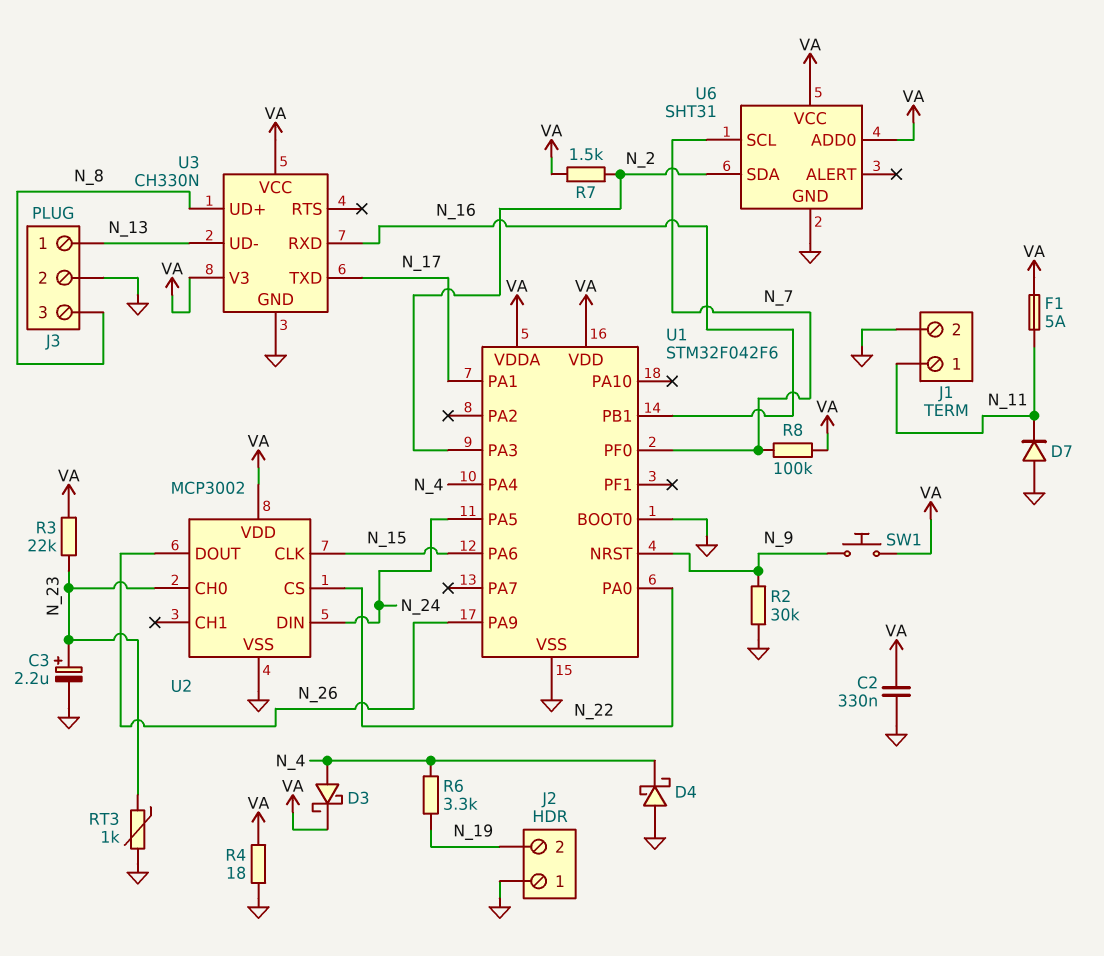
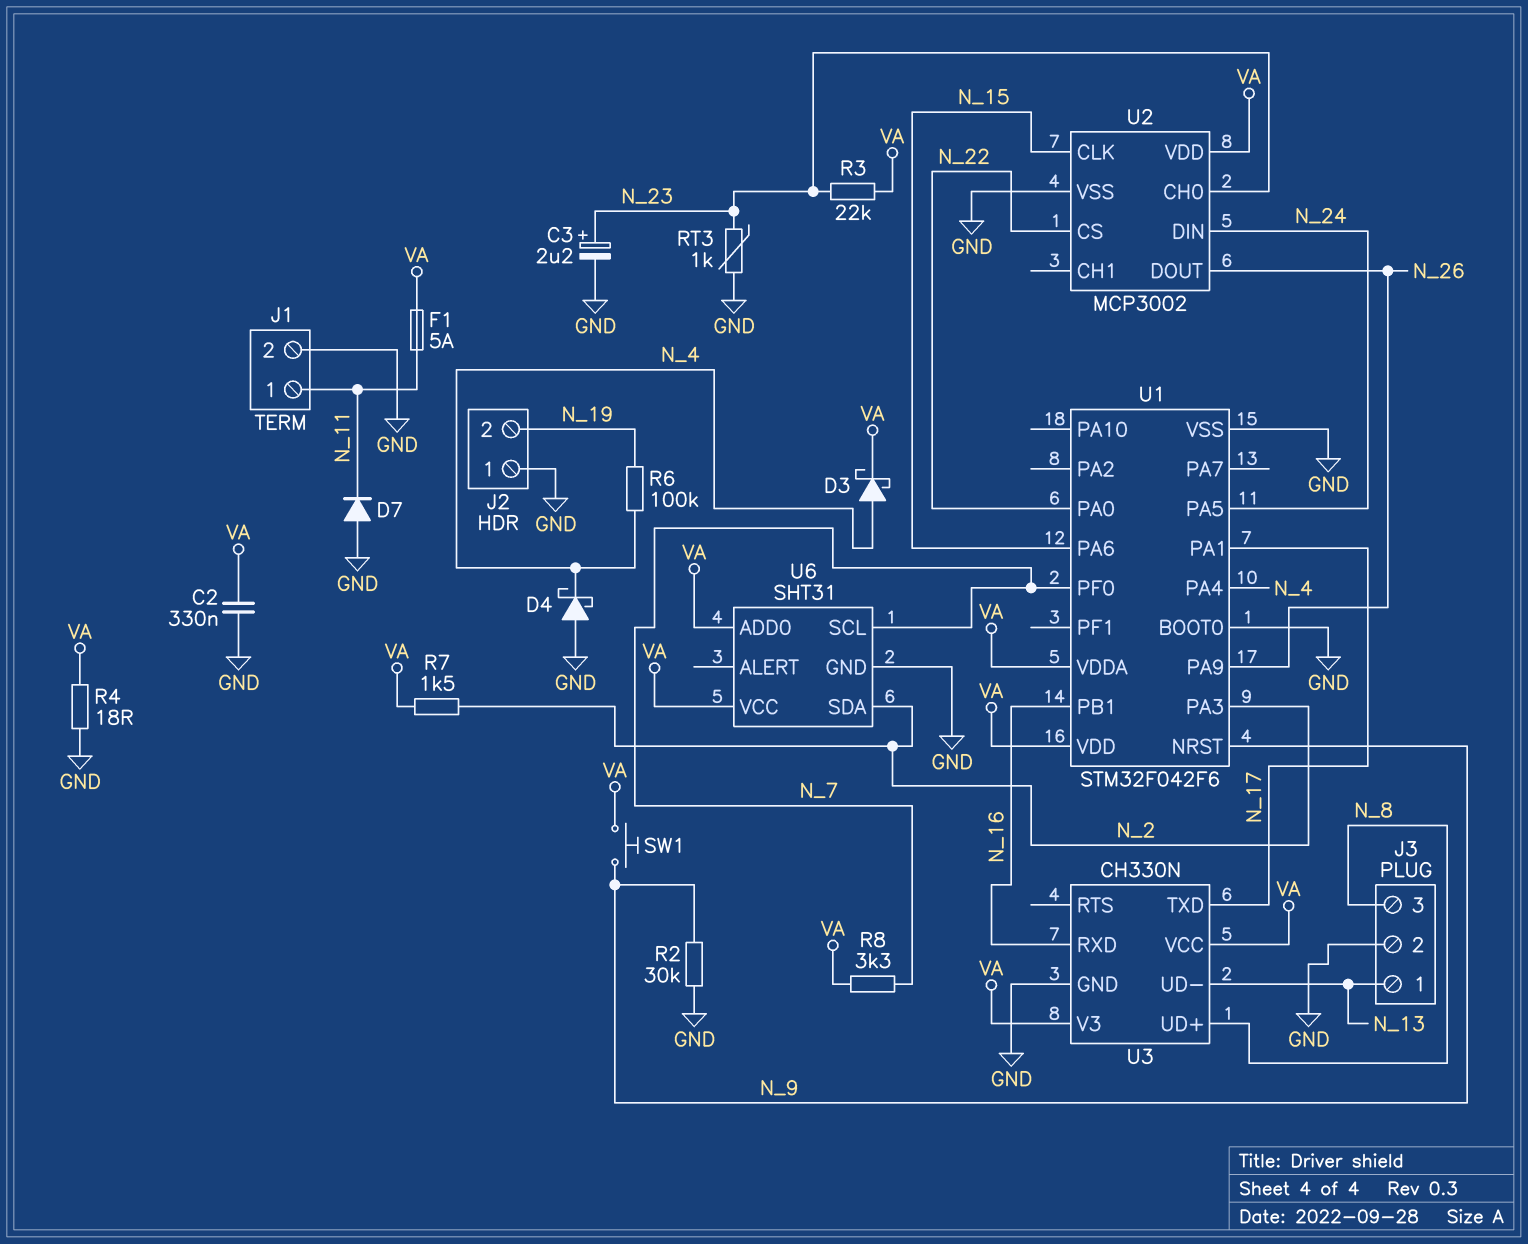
R6: 3.3k (N_4, N_19) -> 100k (N_4, N_19)
R8: 100k (N_7, VA) -> 3.3k (N_7, VA)

